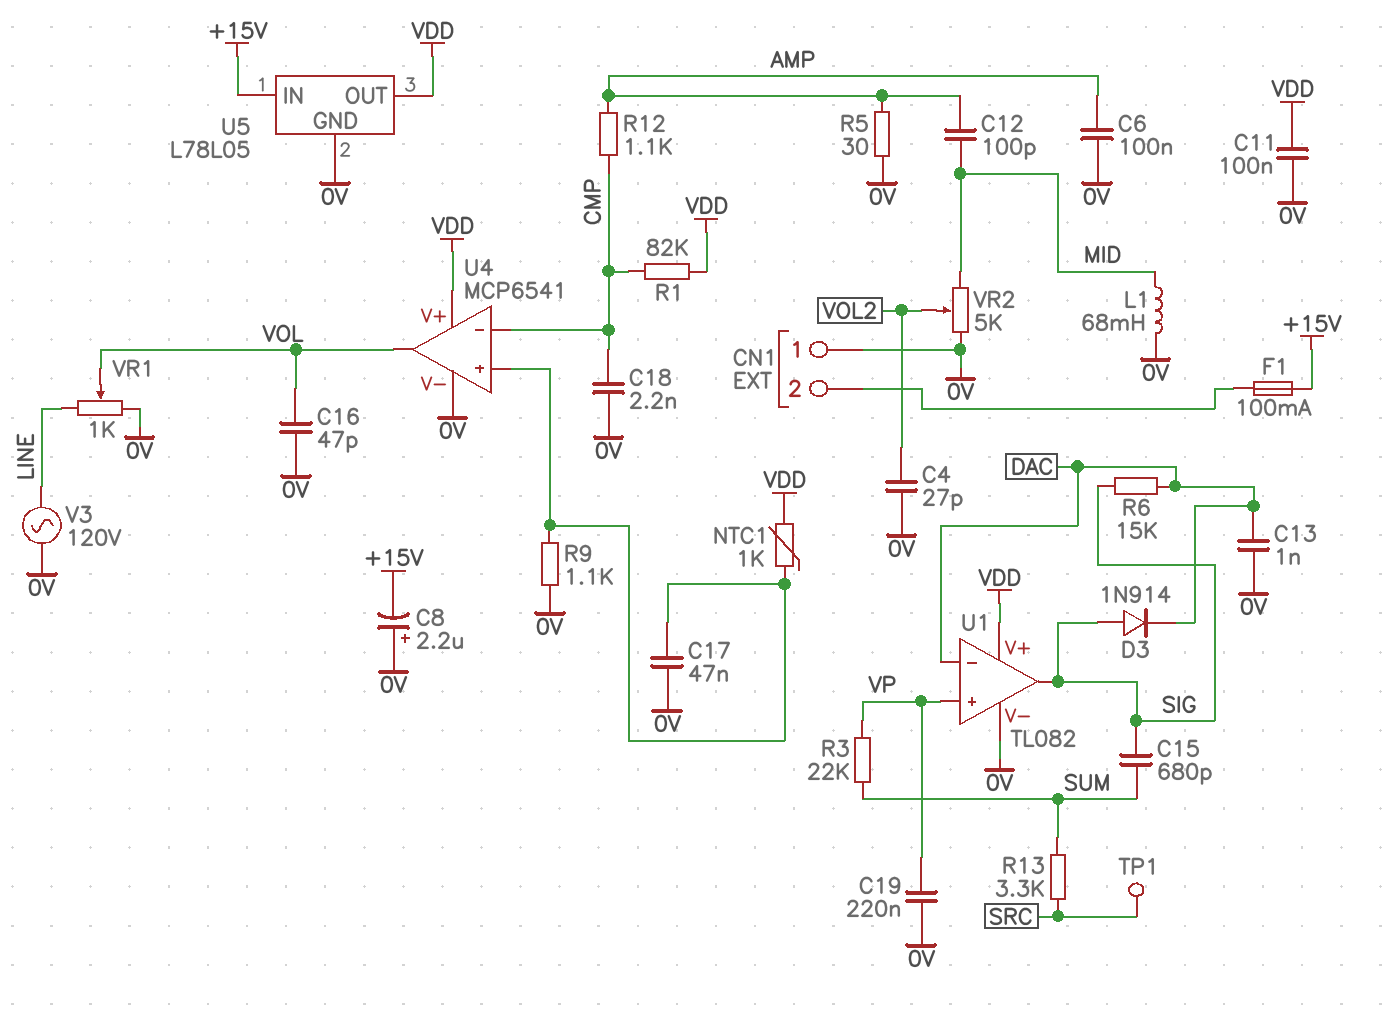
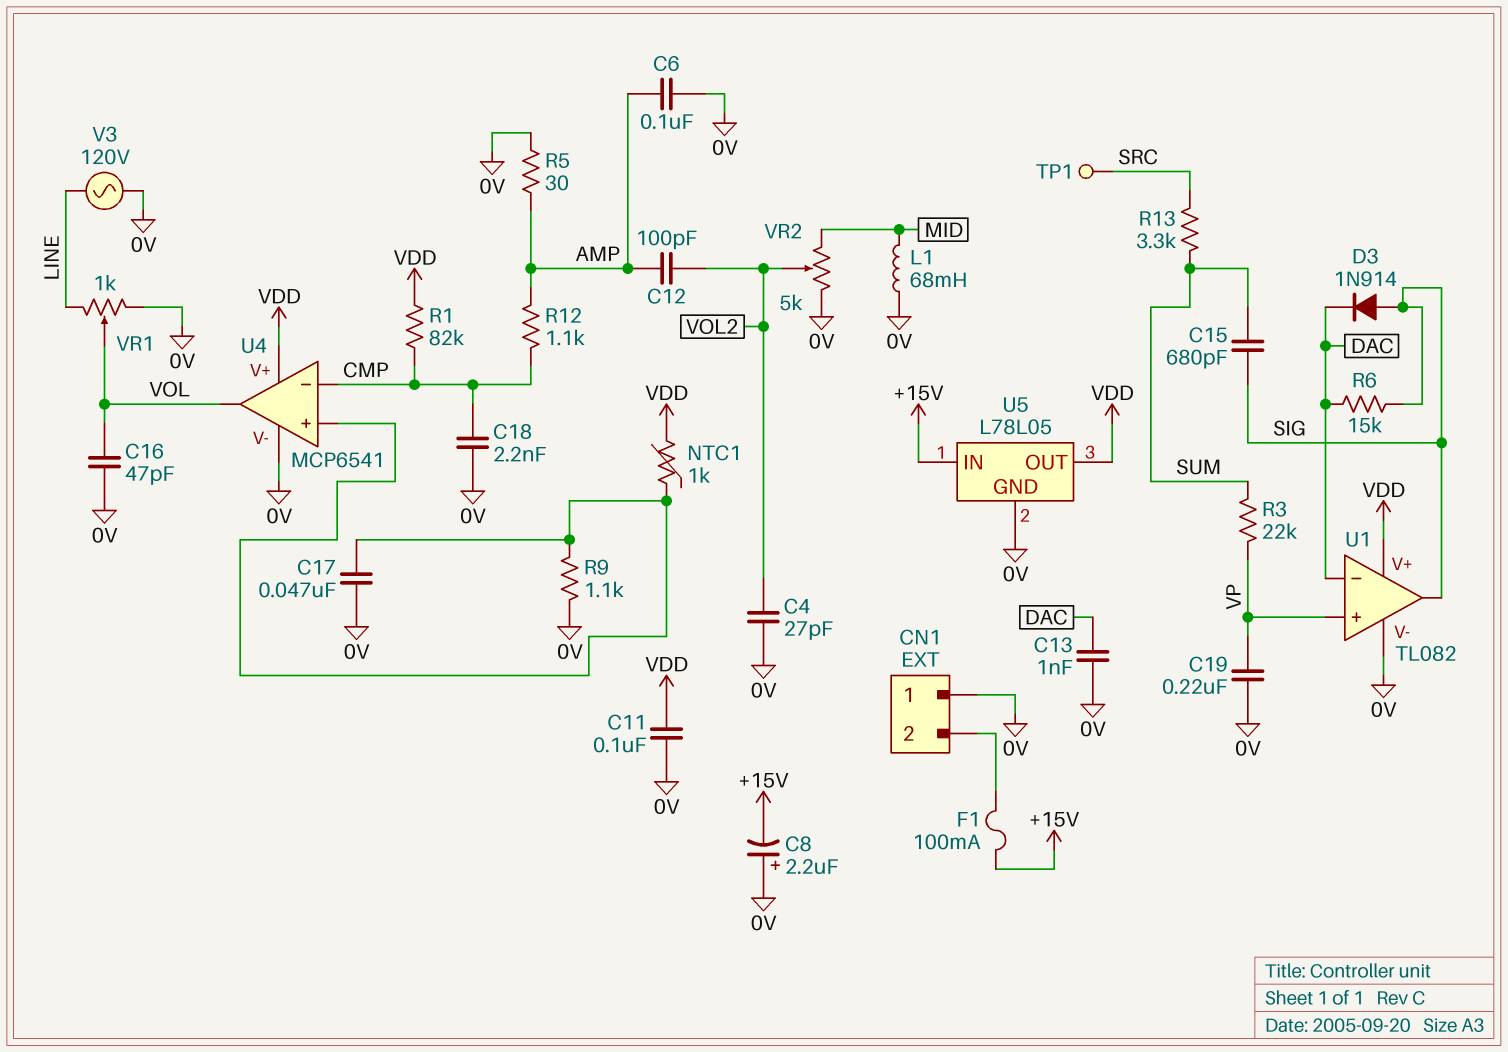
C12: 100pF (AMP, MID) -> 100pF (AMP, VOL2)

